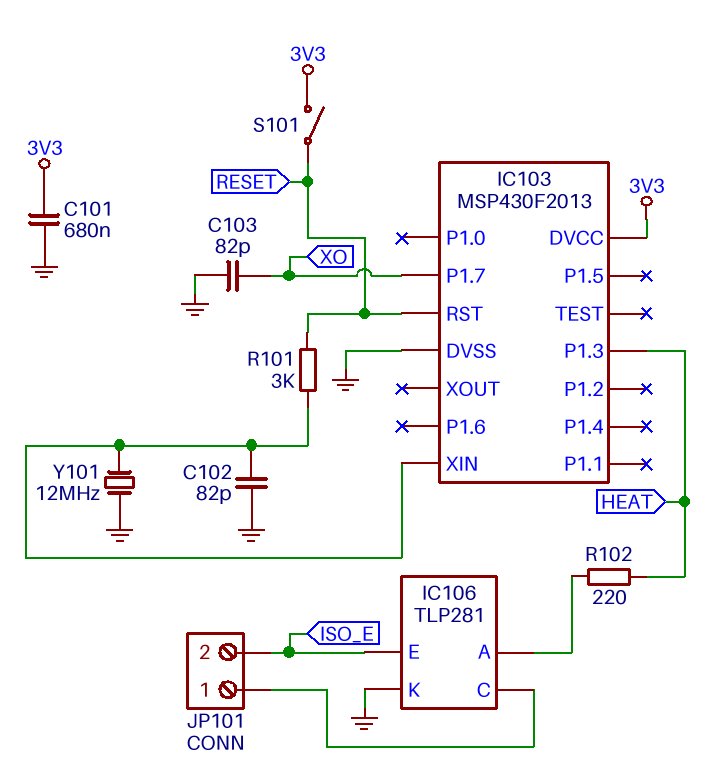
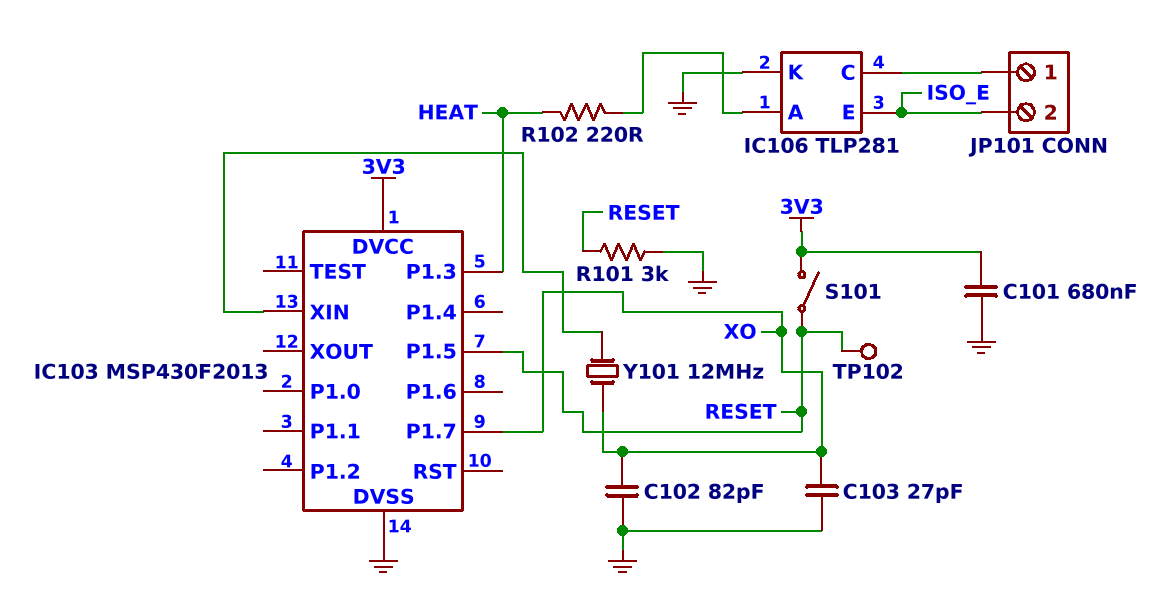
C102: 82pF (GND, IC103/XIN) -> 82pF (GND, XO)
C103: 82pF (GND, XO) -> 27pF (GND, XO)
IC103 pin P1.5: none -> RESET
IC103 pin RST: RESET -> none
R101: 3k (IC103/XIN, RESET) -> 3k (GND, RESET)
TP102: none -> test point (RESET)
Y101: 12MHz (GND, IC103/XIN) -> 12MHz (IC103/XIN, XO)

